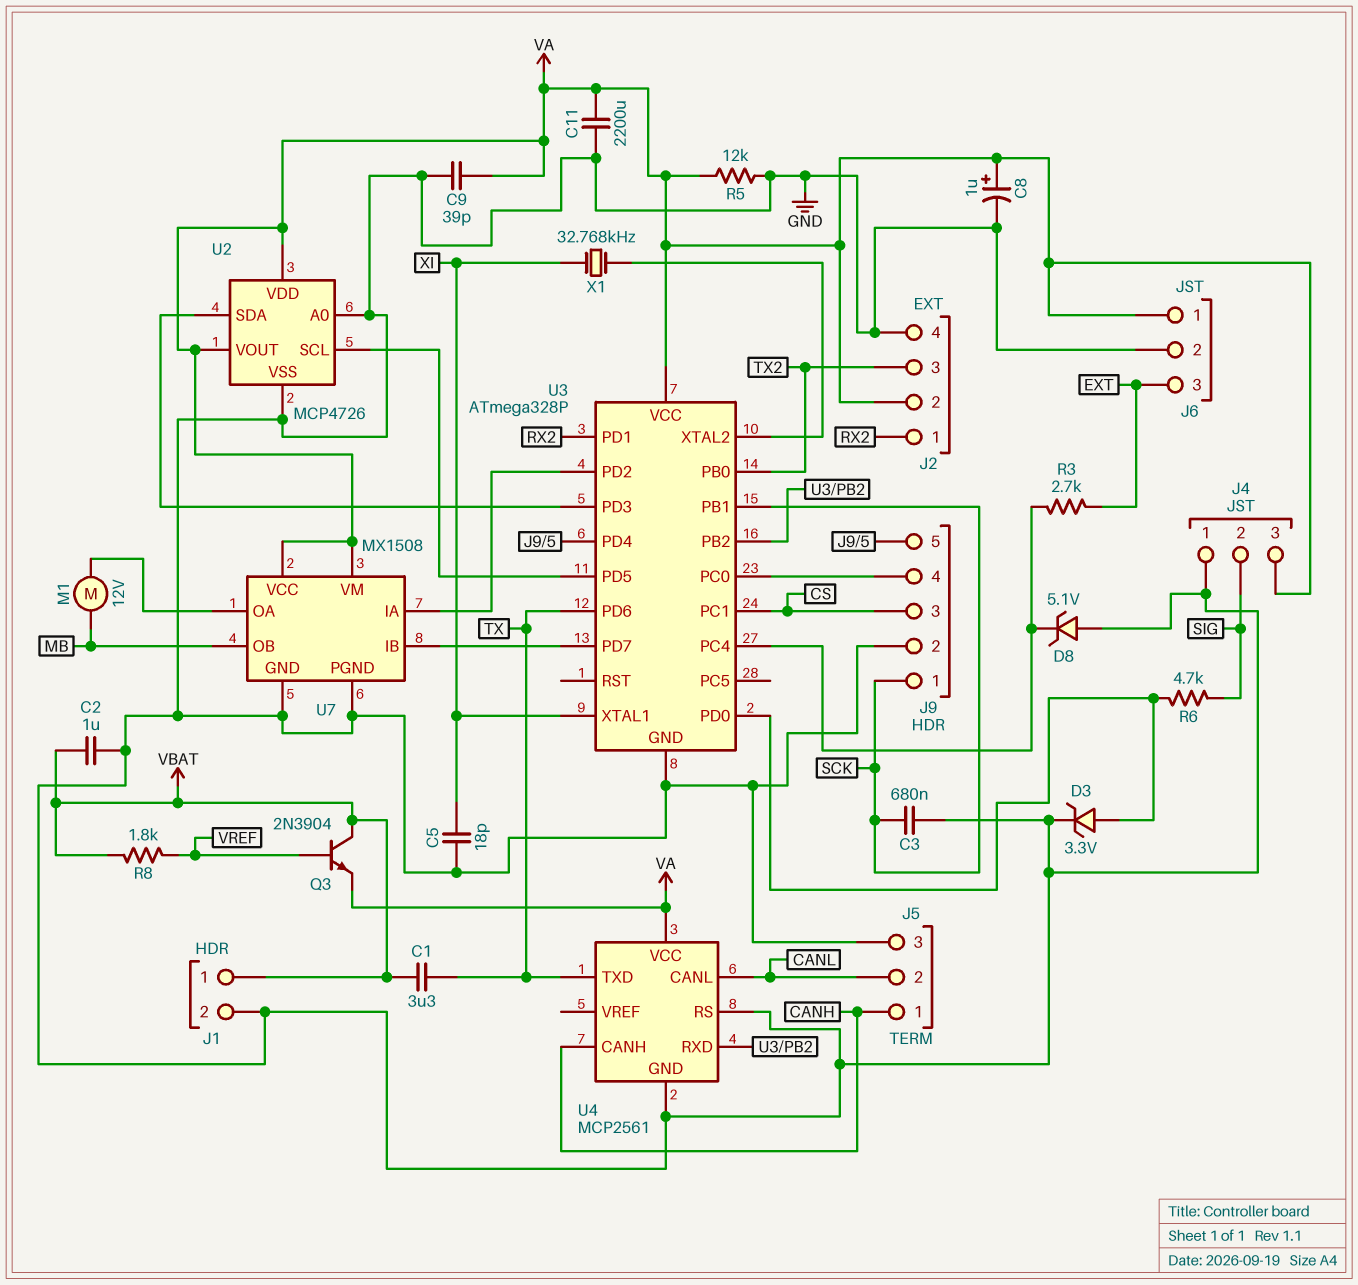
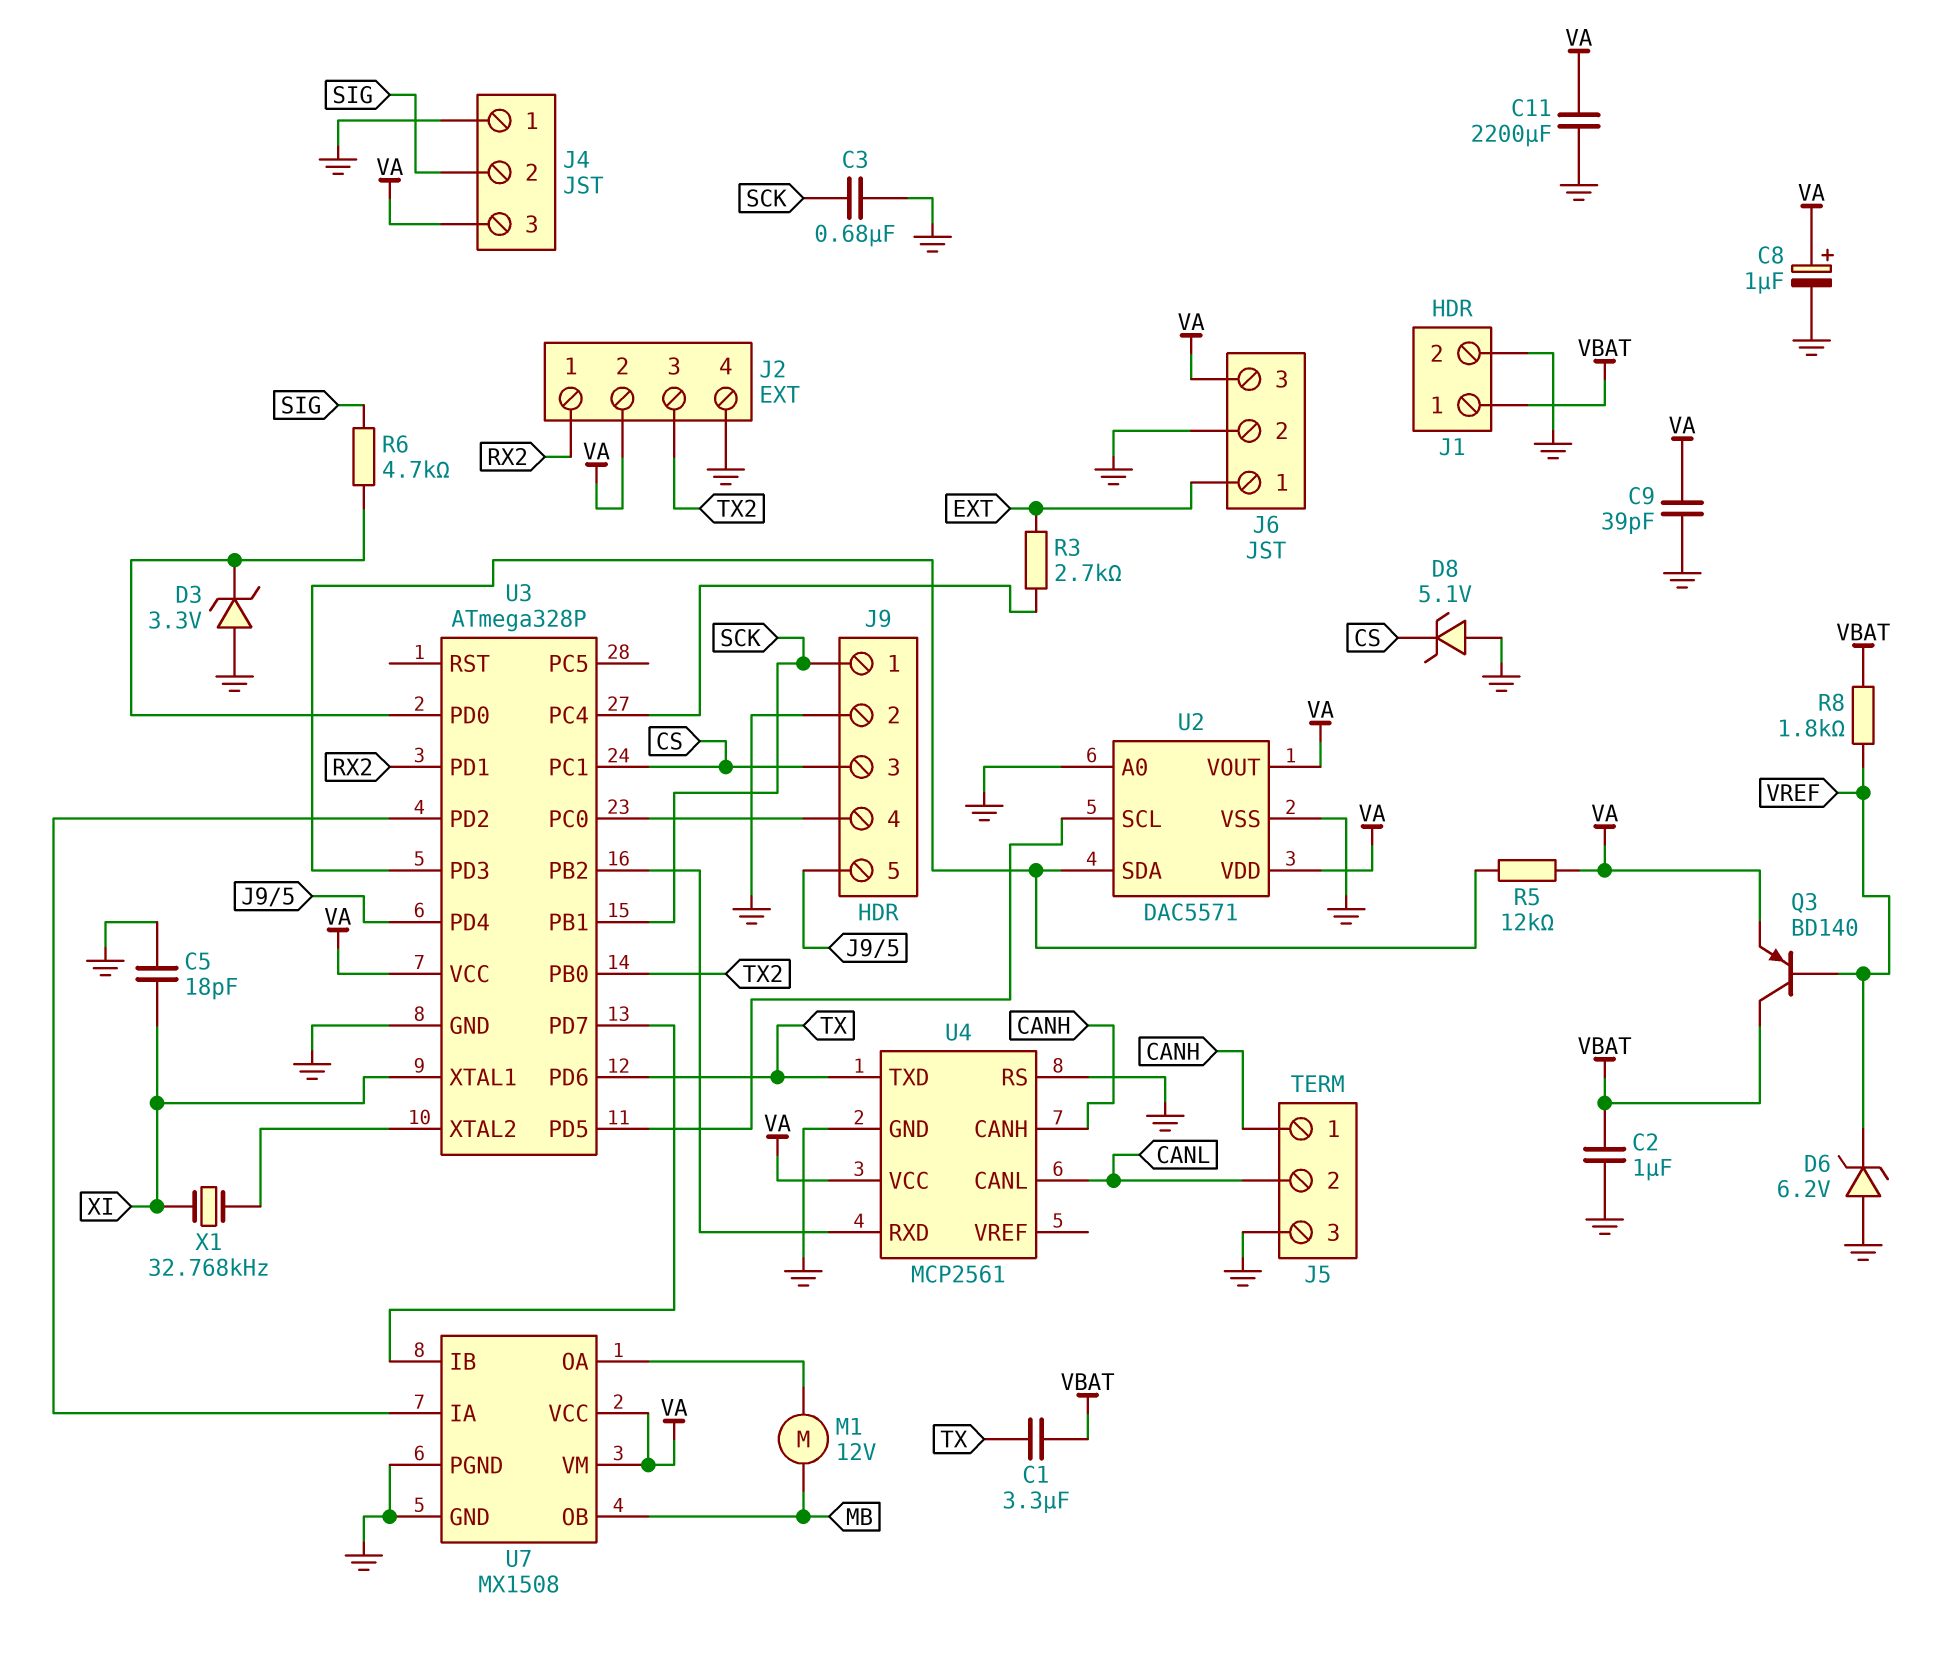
D3: zener 3.3V (A U3/PD0, K GND) -> zener 3.3V (A GND, K U3/PD0)
D6: none -> zener 6.2V (A GND, K VREF)
D8: zener 5.1V (A GND, K U3/PC4) -> zener 5.1V (A GND, K CS)
J6 pin 1: VA -> EXT
J6 pin 3: EXT -> VA
Q3: NPN 2N3904 (B VREF, C VBAT, E VA) -> PNP BD140 (B VREF, C VBAT, E VA)
R5: 12k (GND, VA) -> 12k (U2/SDA, VA)
U2: MCP4726 -> DAC5571

